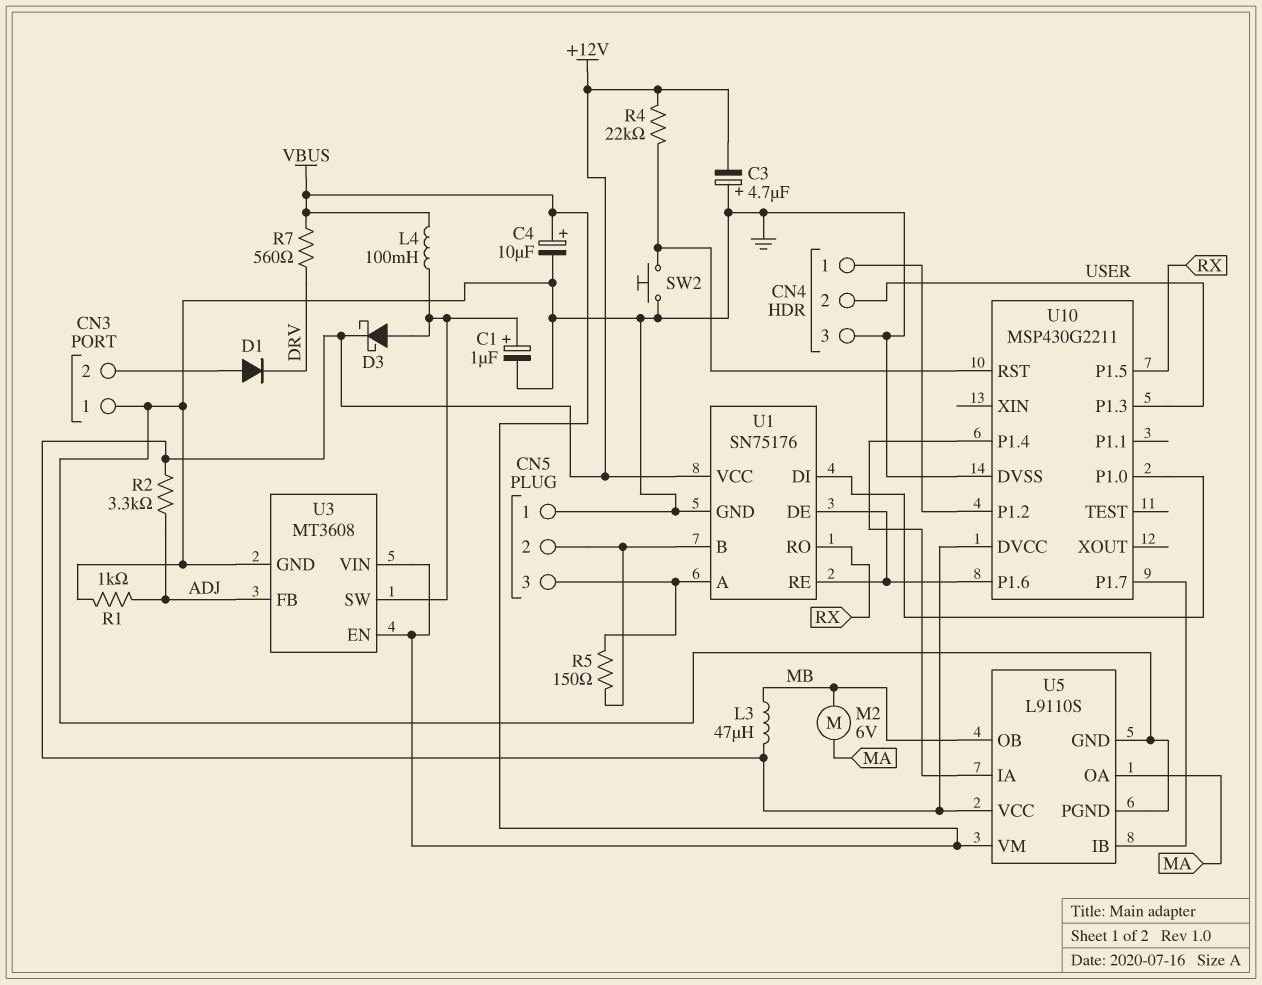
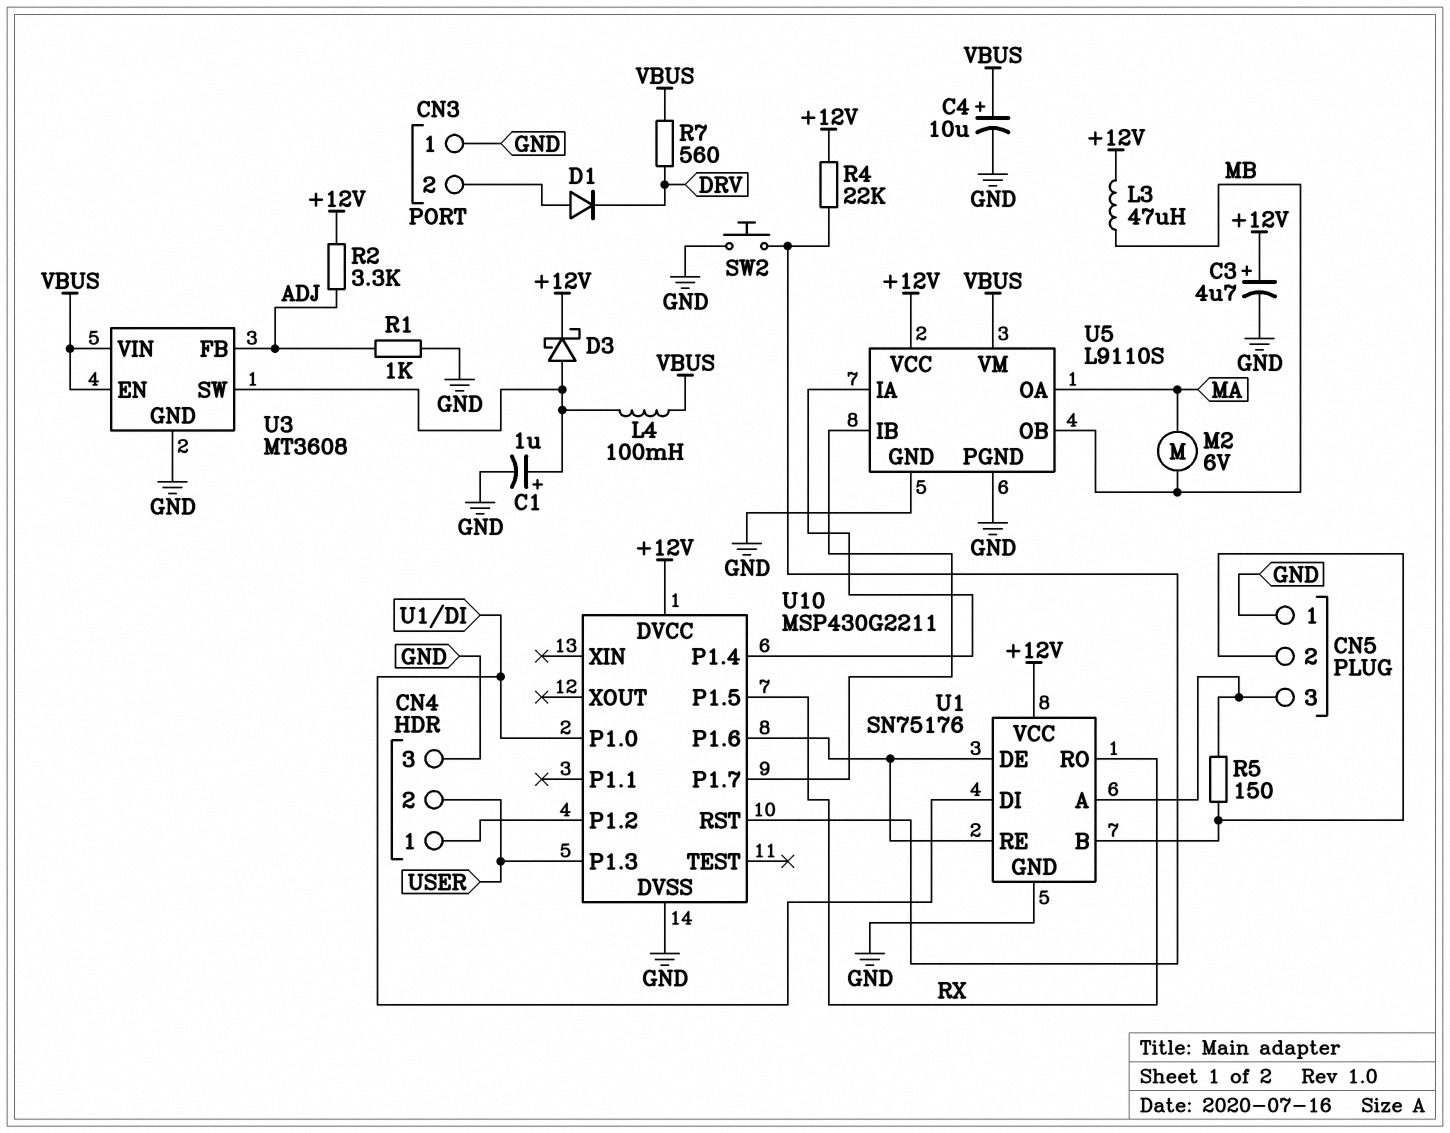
C3: 4.7uF (plus GND, minus +12V) -> 4.7uF (plus +12V, minus GND)

